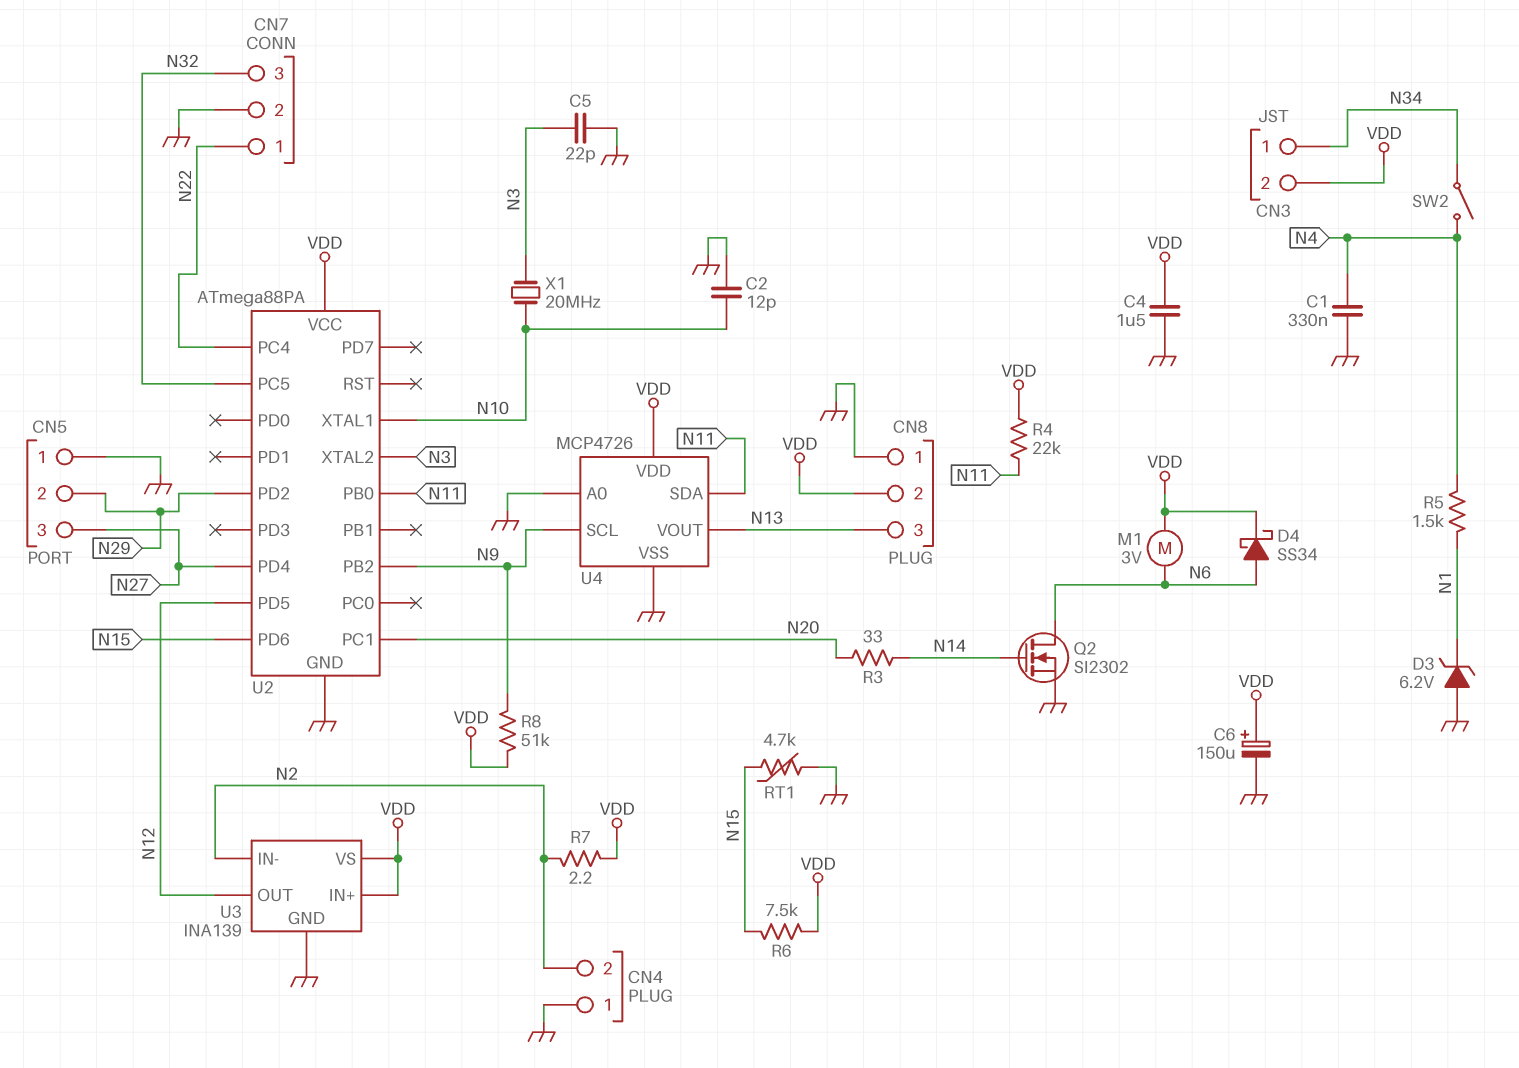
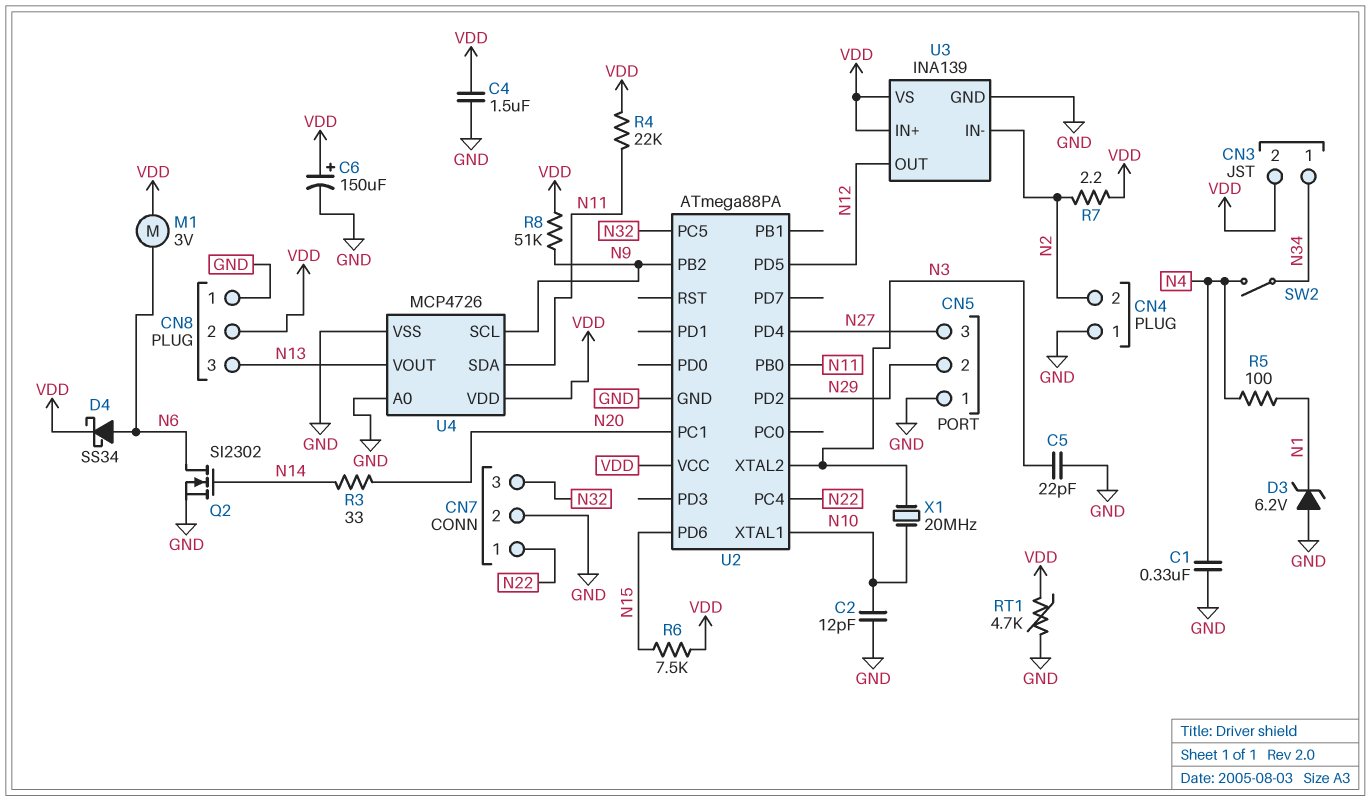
R5: 1.5k (N1, N4) -> 100 (N1, N4)
RT1: 4.7k (GND, N15) -> 4.7k (GND, VDD)

